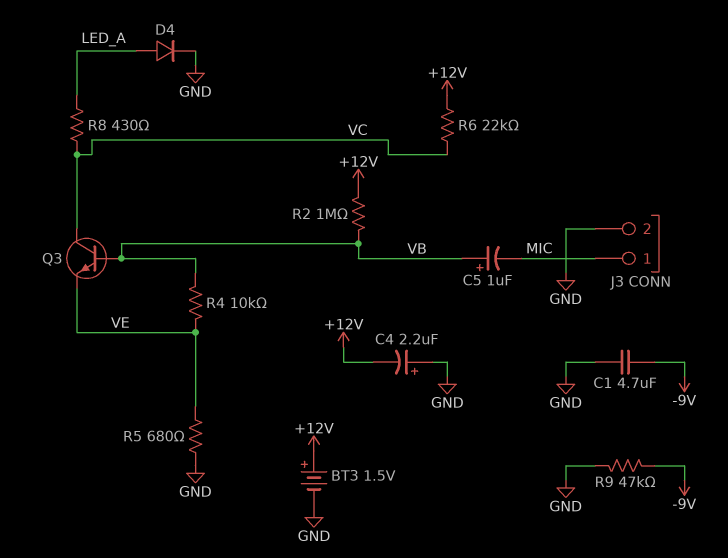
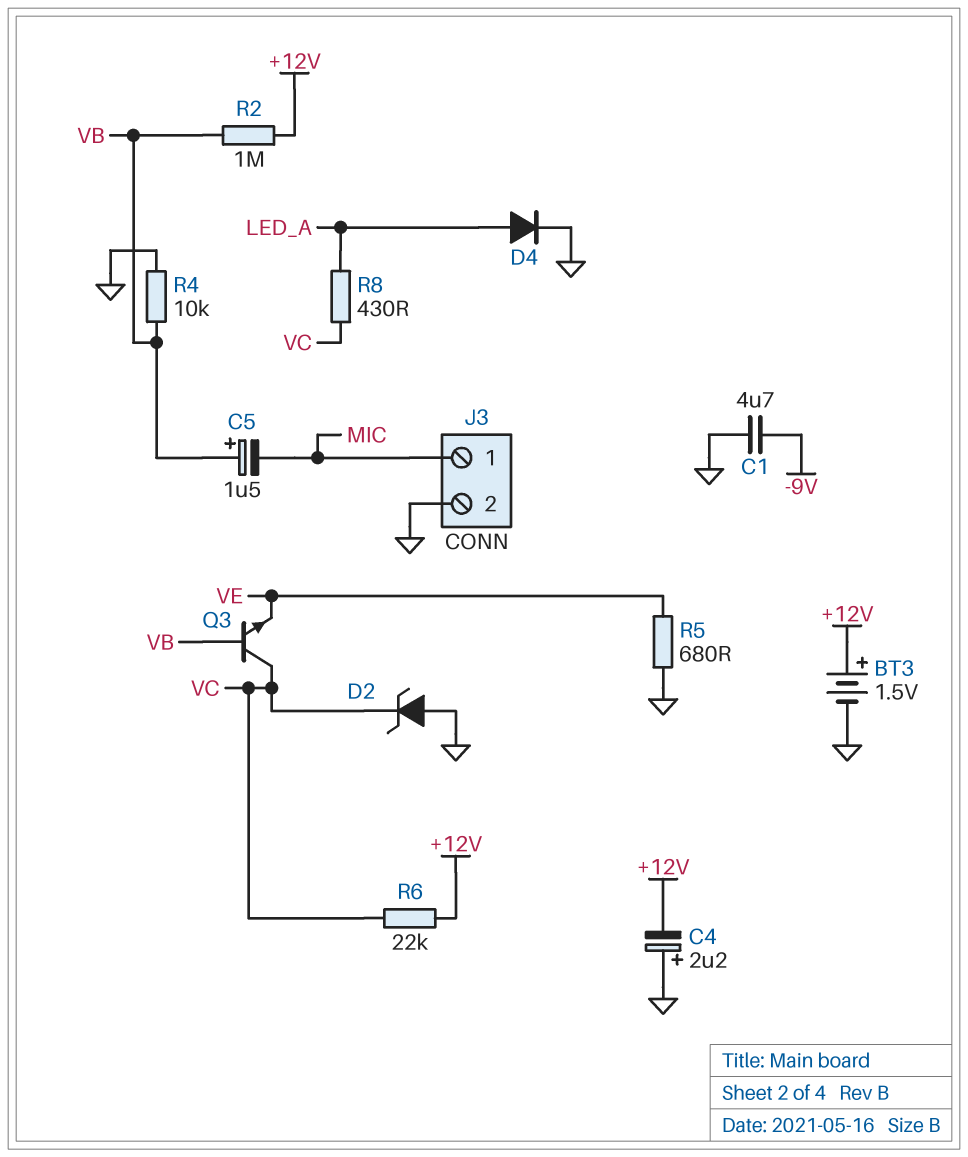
C5: 1uF (plus VB, minus MIC) -> 1.5uF (plus VB, minus MIC)
D2: none -> zener (A GND, K VC)
R4: 10k (VB, VE) -> 10k (GND, VB)
R9: 47k (-9V, GND) -> none

